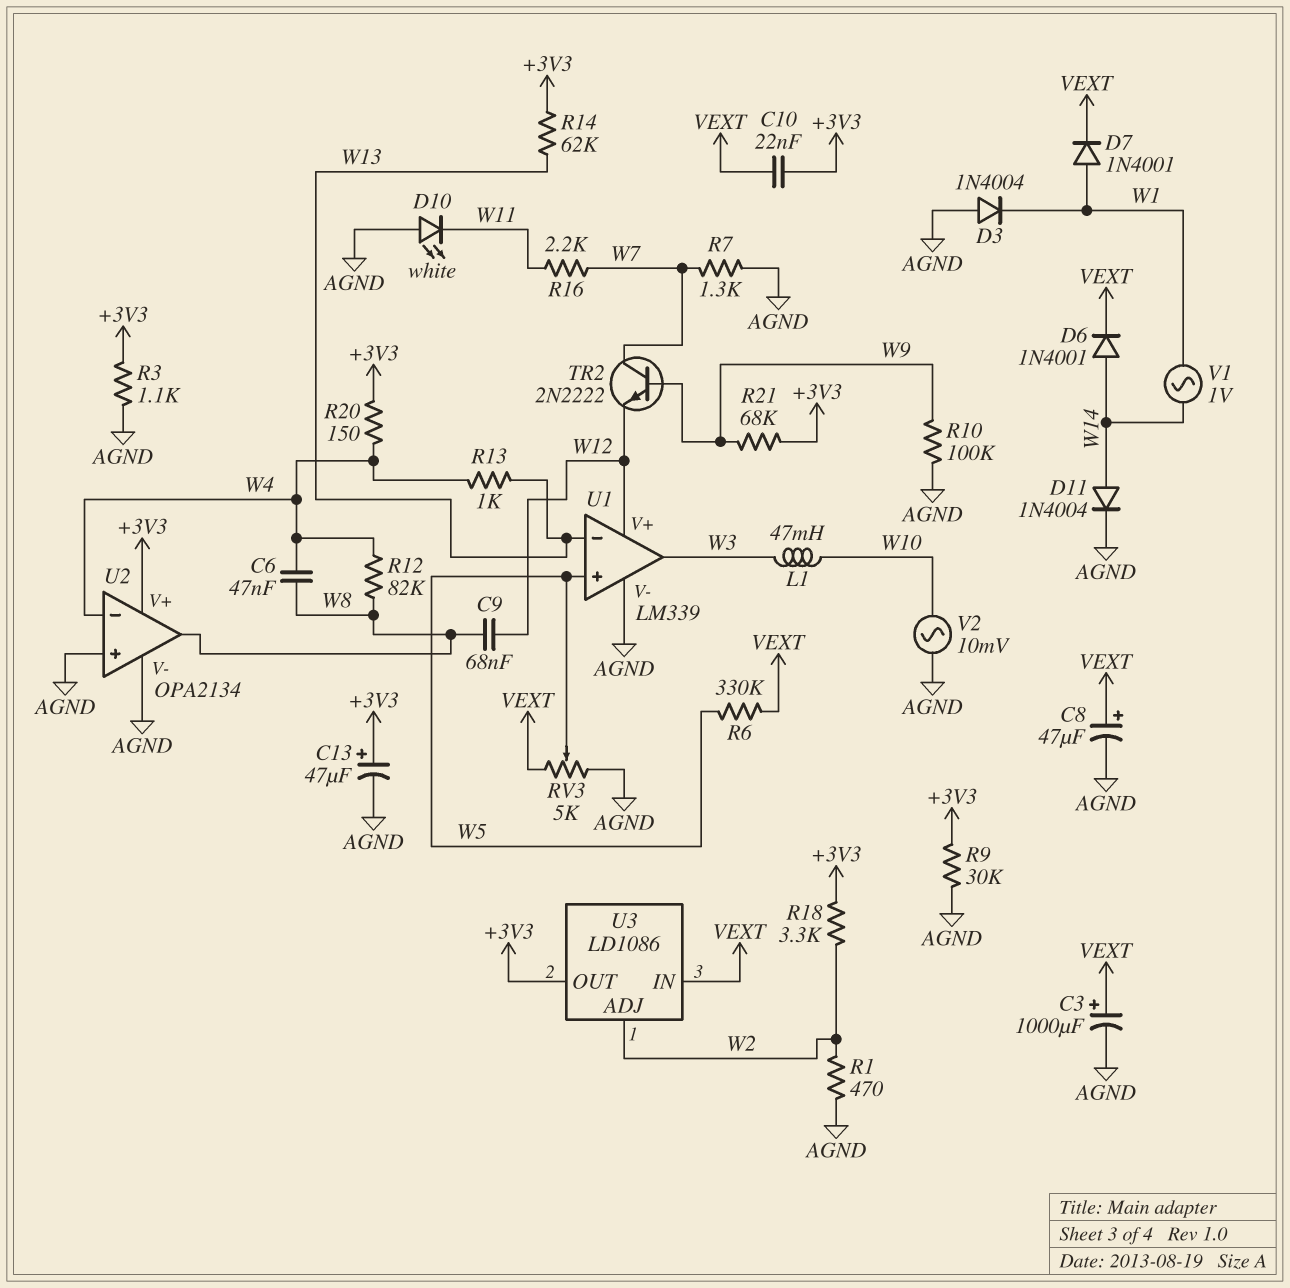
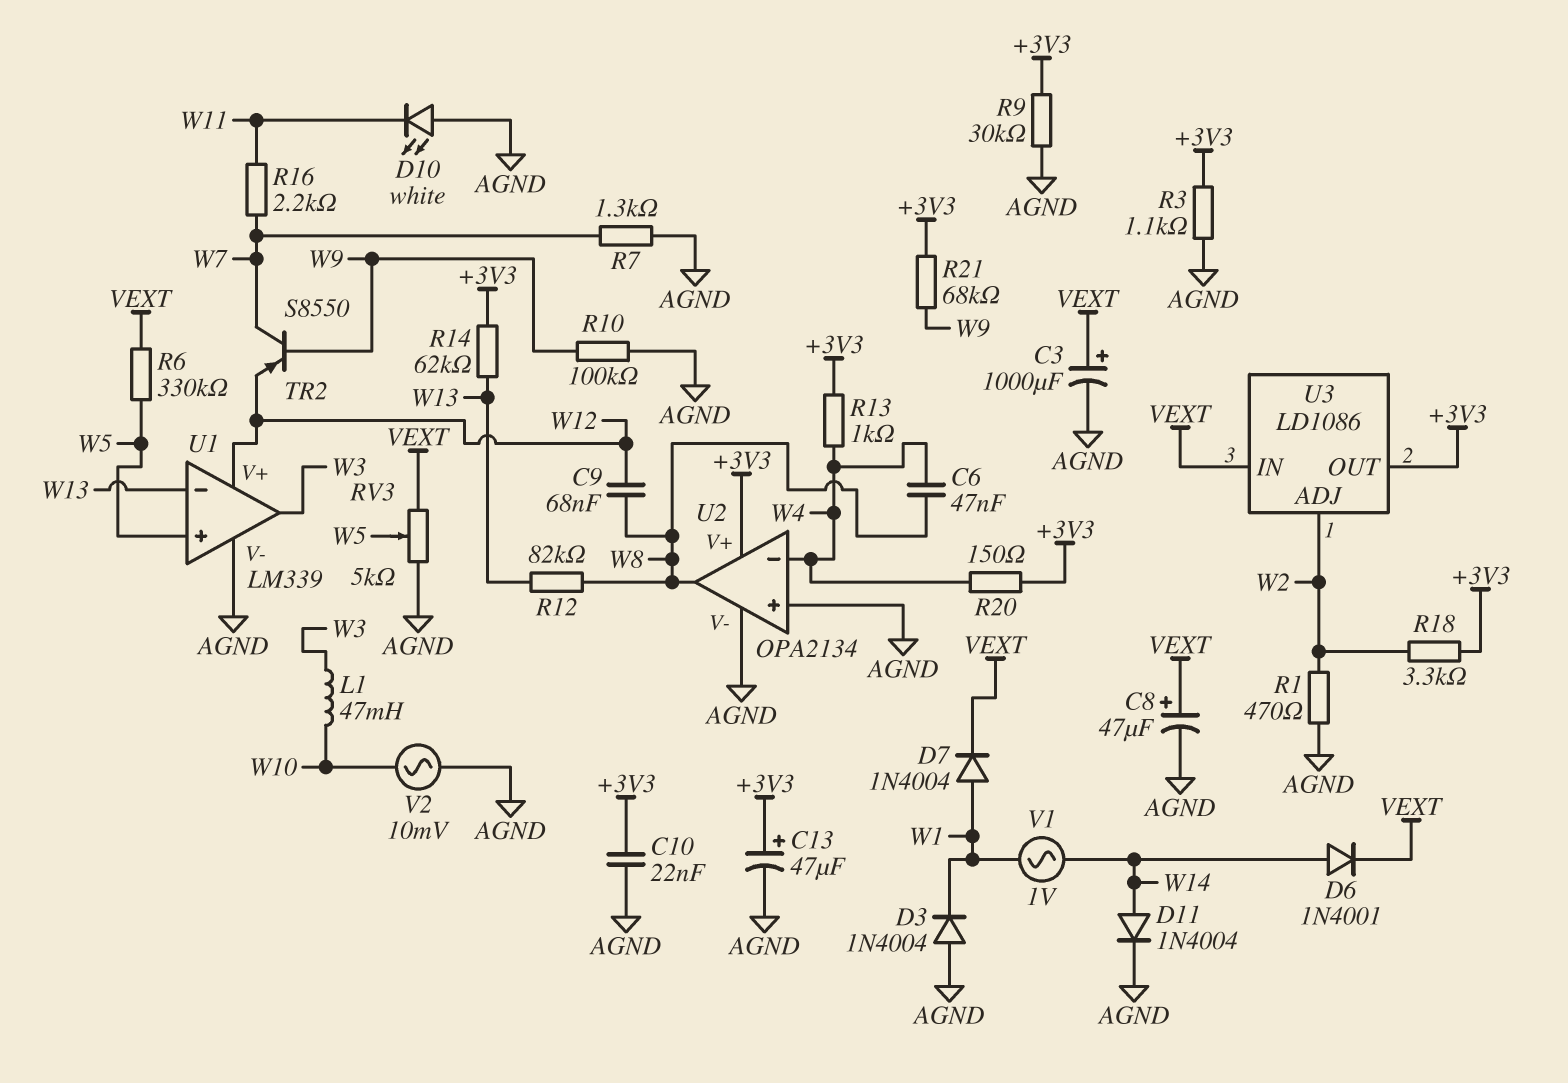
C10: 22nF (+3V3, VEXT) -> 22nF (+3V3, AGND)
D7: diode 1N4001 (A W1, K VEXT) -> diode 1N4004 (A W1, K VEXT)
R12: 82k (W4, W8) -> 82k (W8, W13)
R13: 1k (W4, W13) -> 1k (+3V3, W4)
TR2: NPN 2N2222 (B W9, C W7, E W12) -> PNP S8550 (B W9, C W7, E W12)

